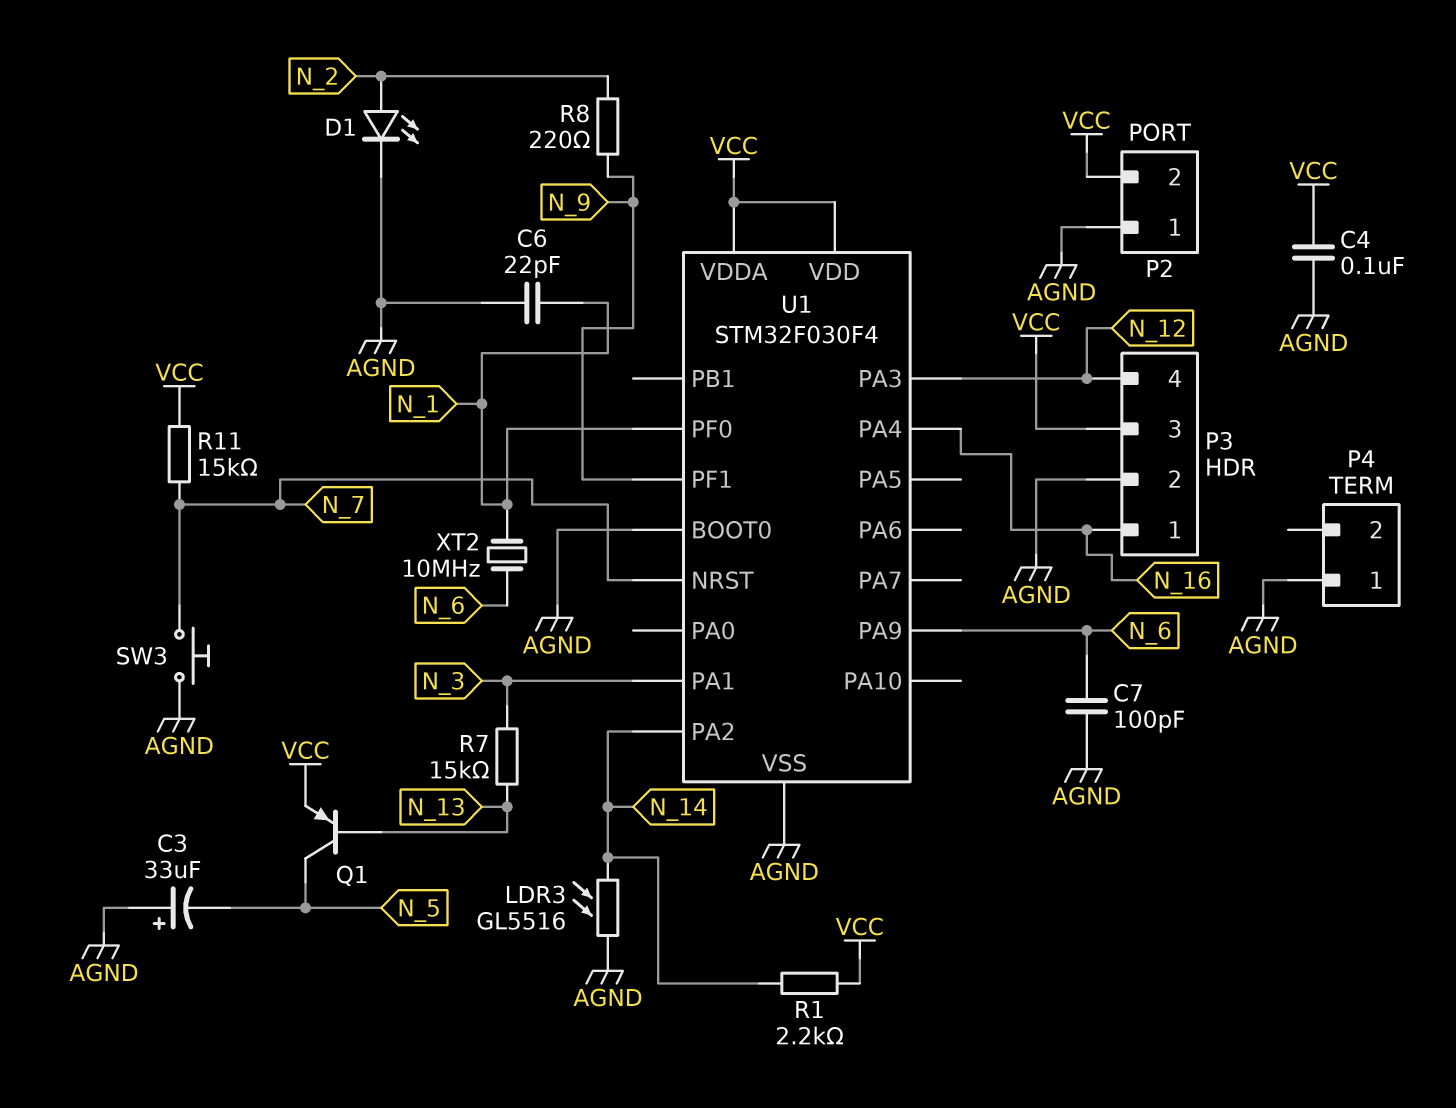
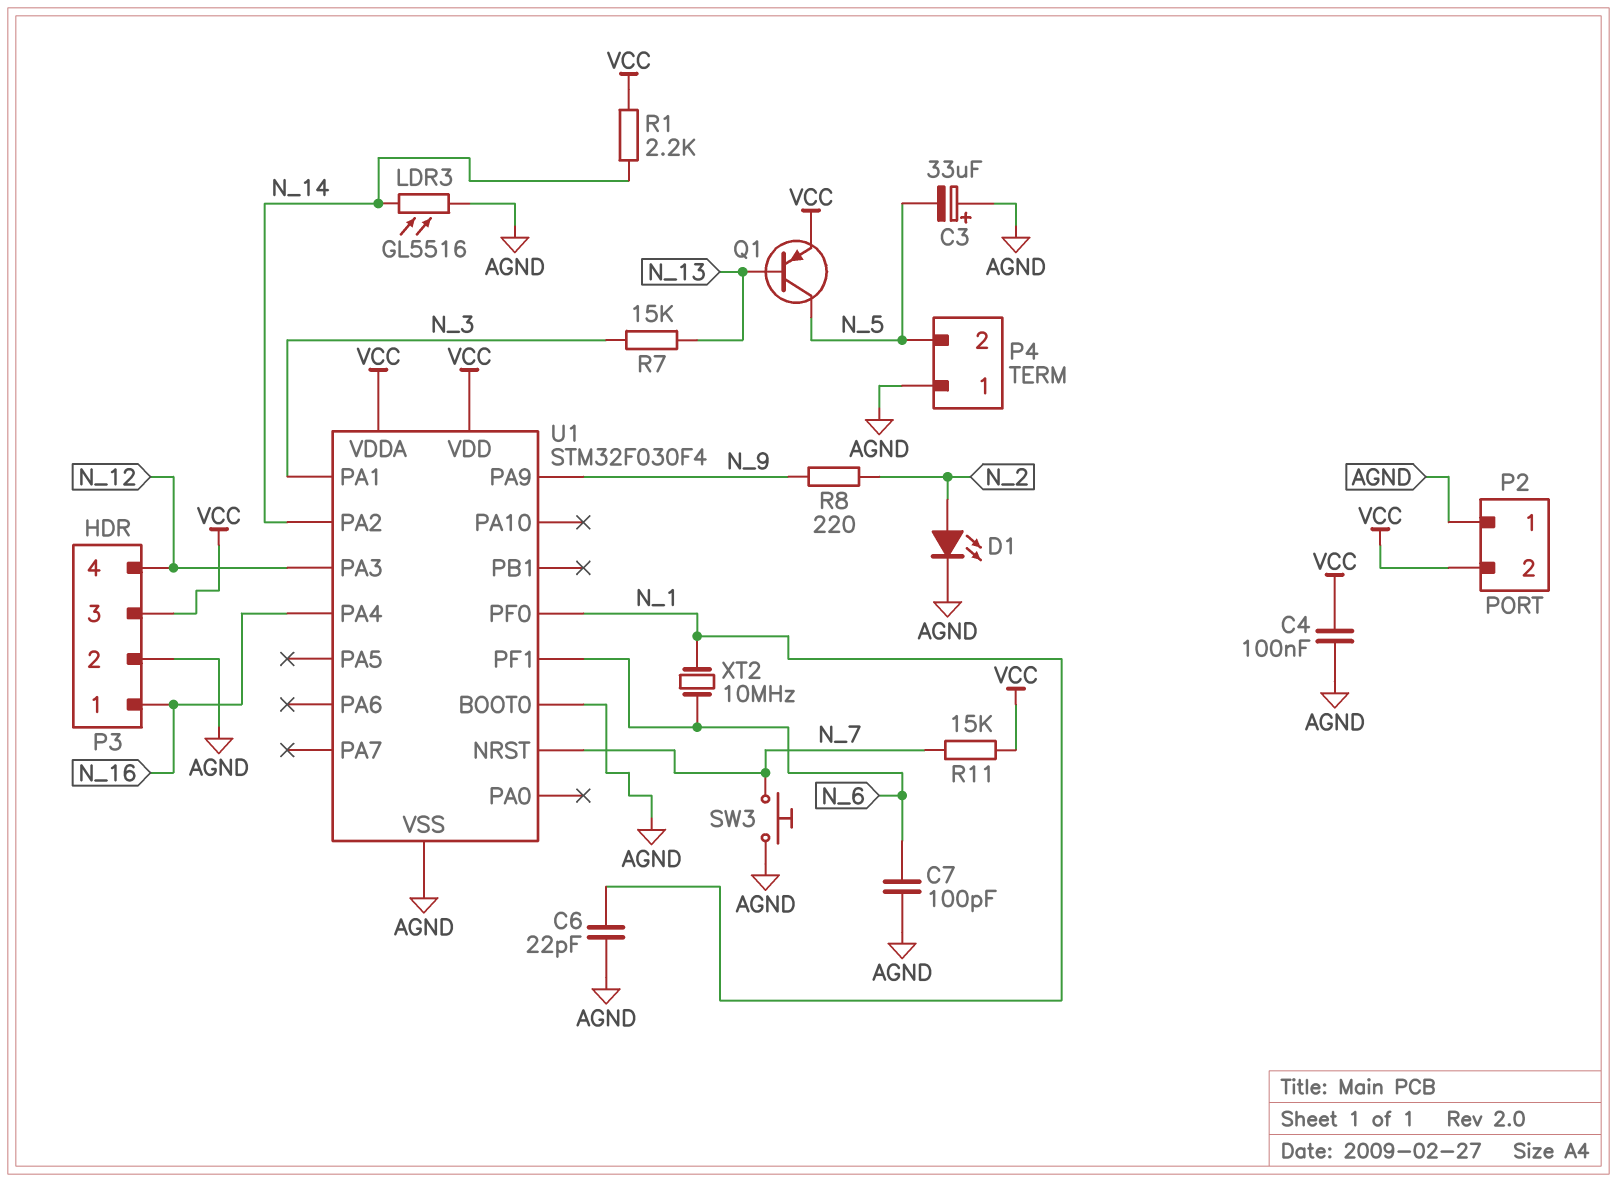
P4 pin 2: none -> N_5
U1 pin PA9: N_6 -> N_9
U1 pin PF1: N_9 -> N_6

